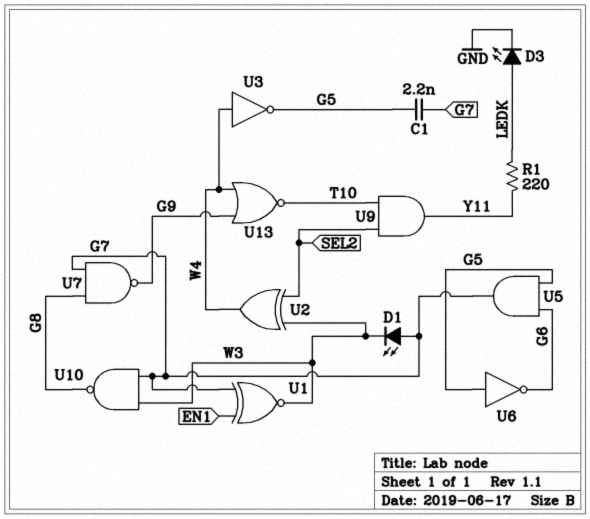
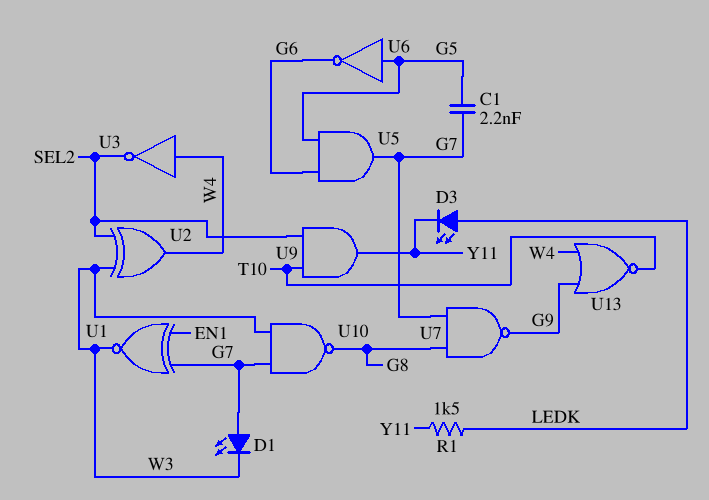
D3: LED (A LEDK, K GND) -> LED (A LEDK, K Y11)
R1: 220 (LEDK, Y11) -> 1.5k (LEDK, Y11)
U3: NOT (in W4, out G5) -> NOT (in W4, out SEL2)

